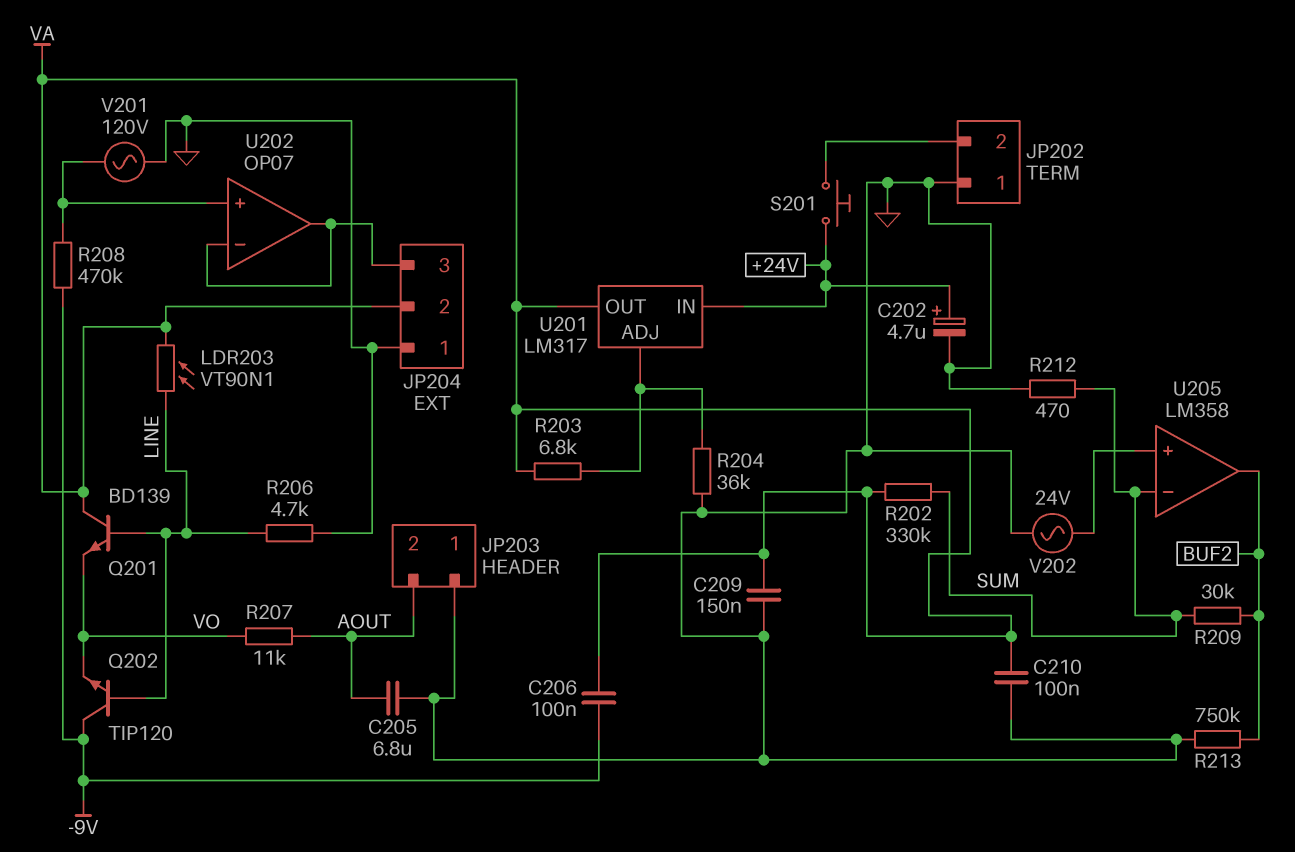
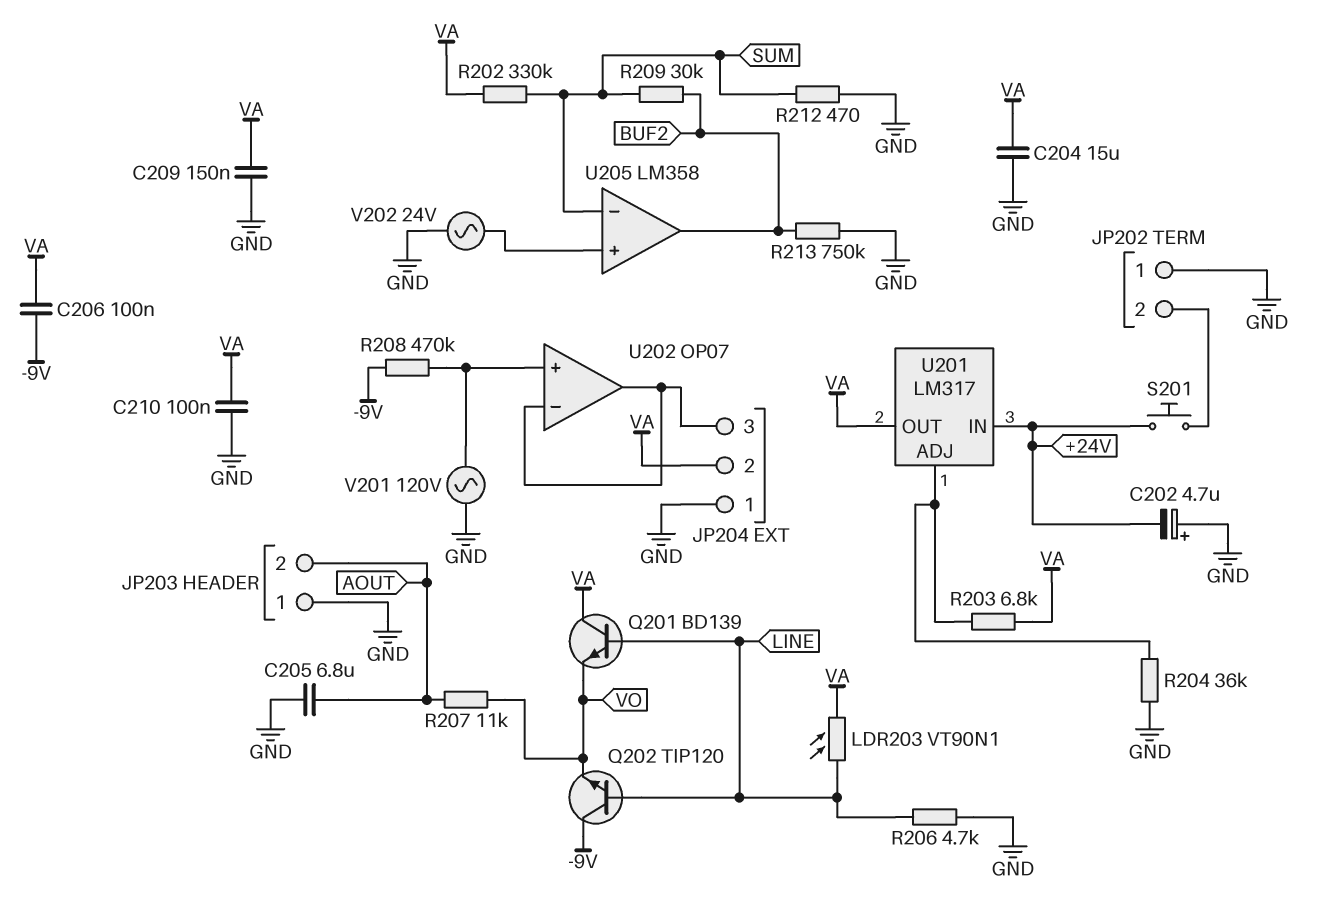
C202: 4.7uF (plus +24V, minus GND) -> 4.7uF (plus GND, minus +24V)
C204: none -> 15uF (GND, VA)

